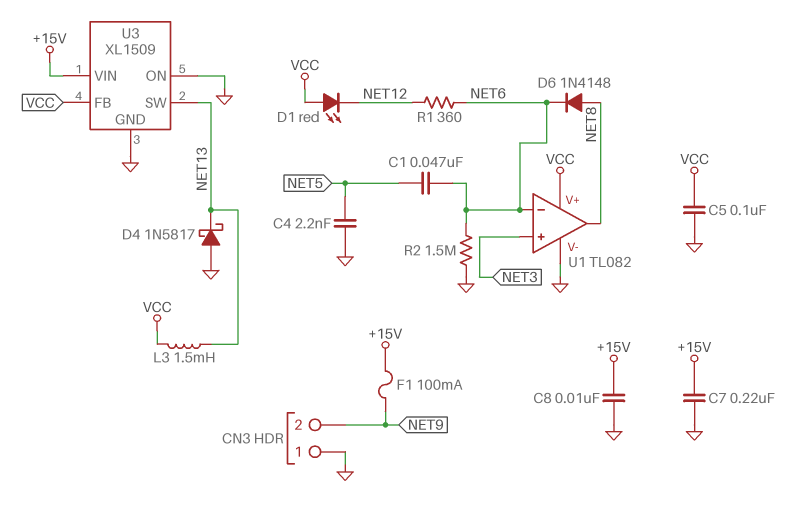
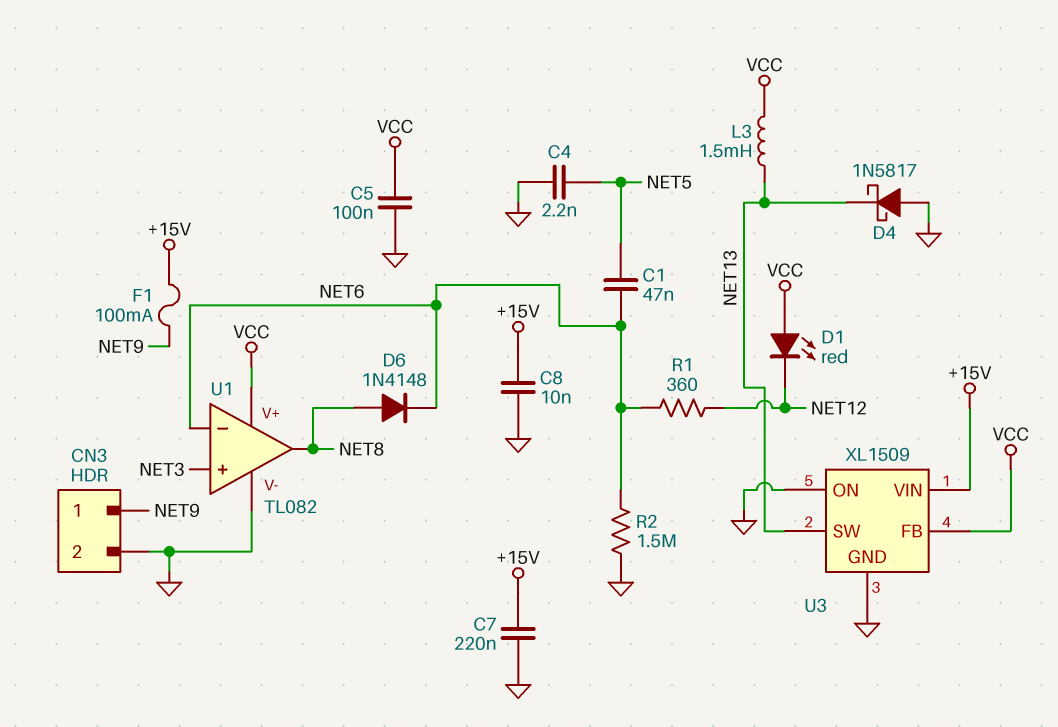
CN3 pin 1: GND -> NET9
CN3 pin 2: NET9 -> GND

